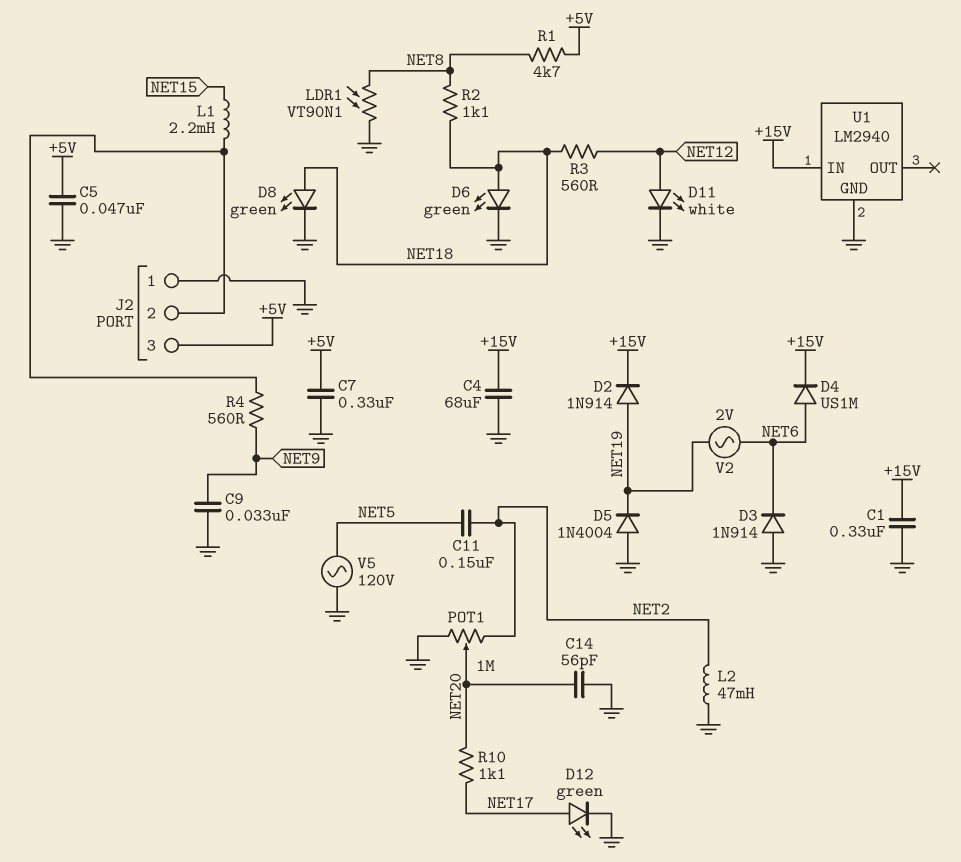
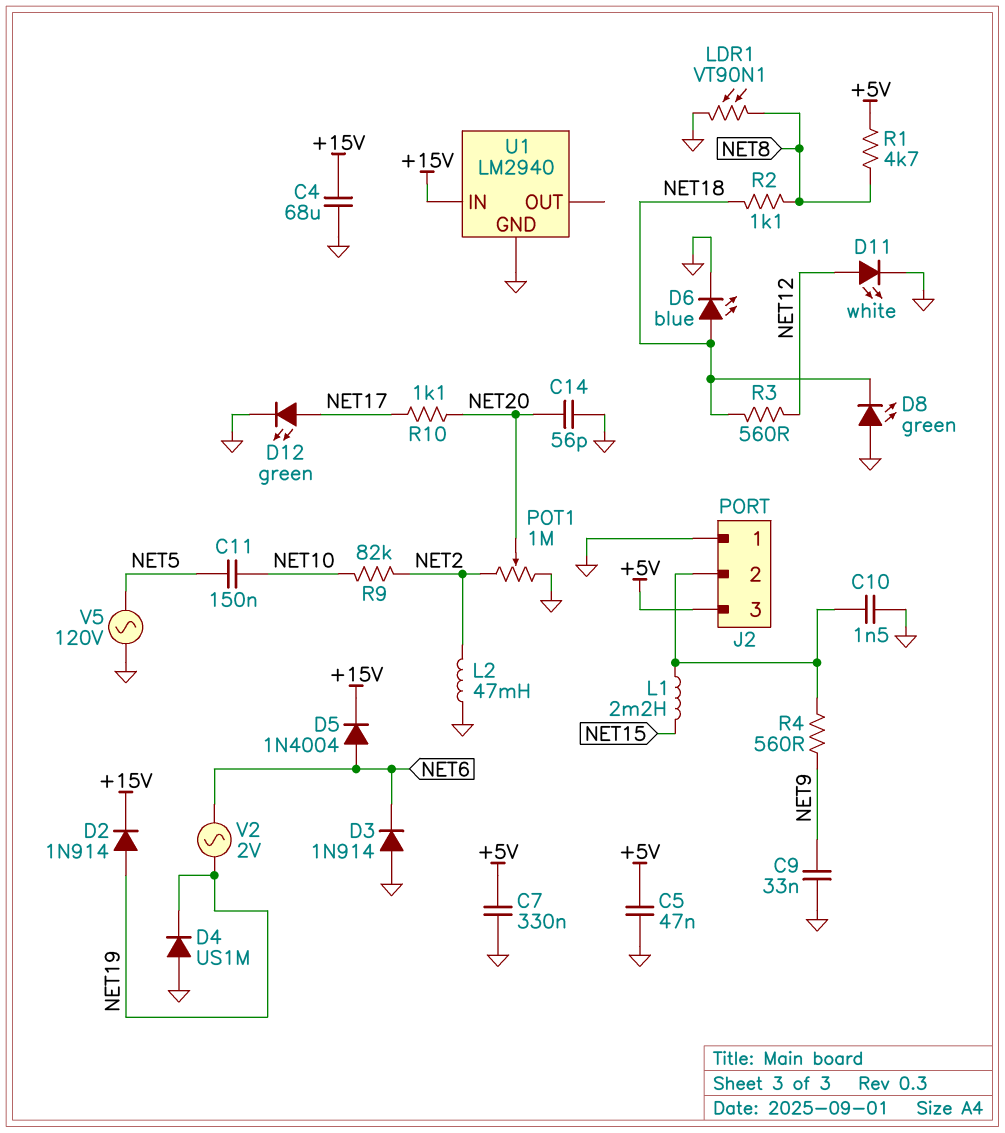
C1: 330nF (+15V, GND) -> none
C10: none -> 1.5nF (GND, J2/2)
C11: 150nF (NET2, NET5) -> 150nF (NET5, NET10)
D4: diode US1M (A NET6, K +15V) -> diode US1M (A GND, K NET19)
D5: diode 1N4004 (A GND, K NET19) -> diode 1N4004 (A NET6, K +15V)
D6: LED green (A NET18, K GND) -> LED blue (A NET18, K GND)
D8: LED green (A NET18, K GND) -> LED green (A GND, K NET18)
R9: none -> 82k (NET2, NET10)

